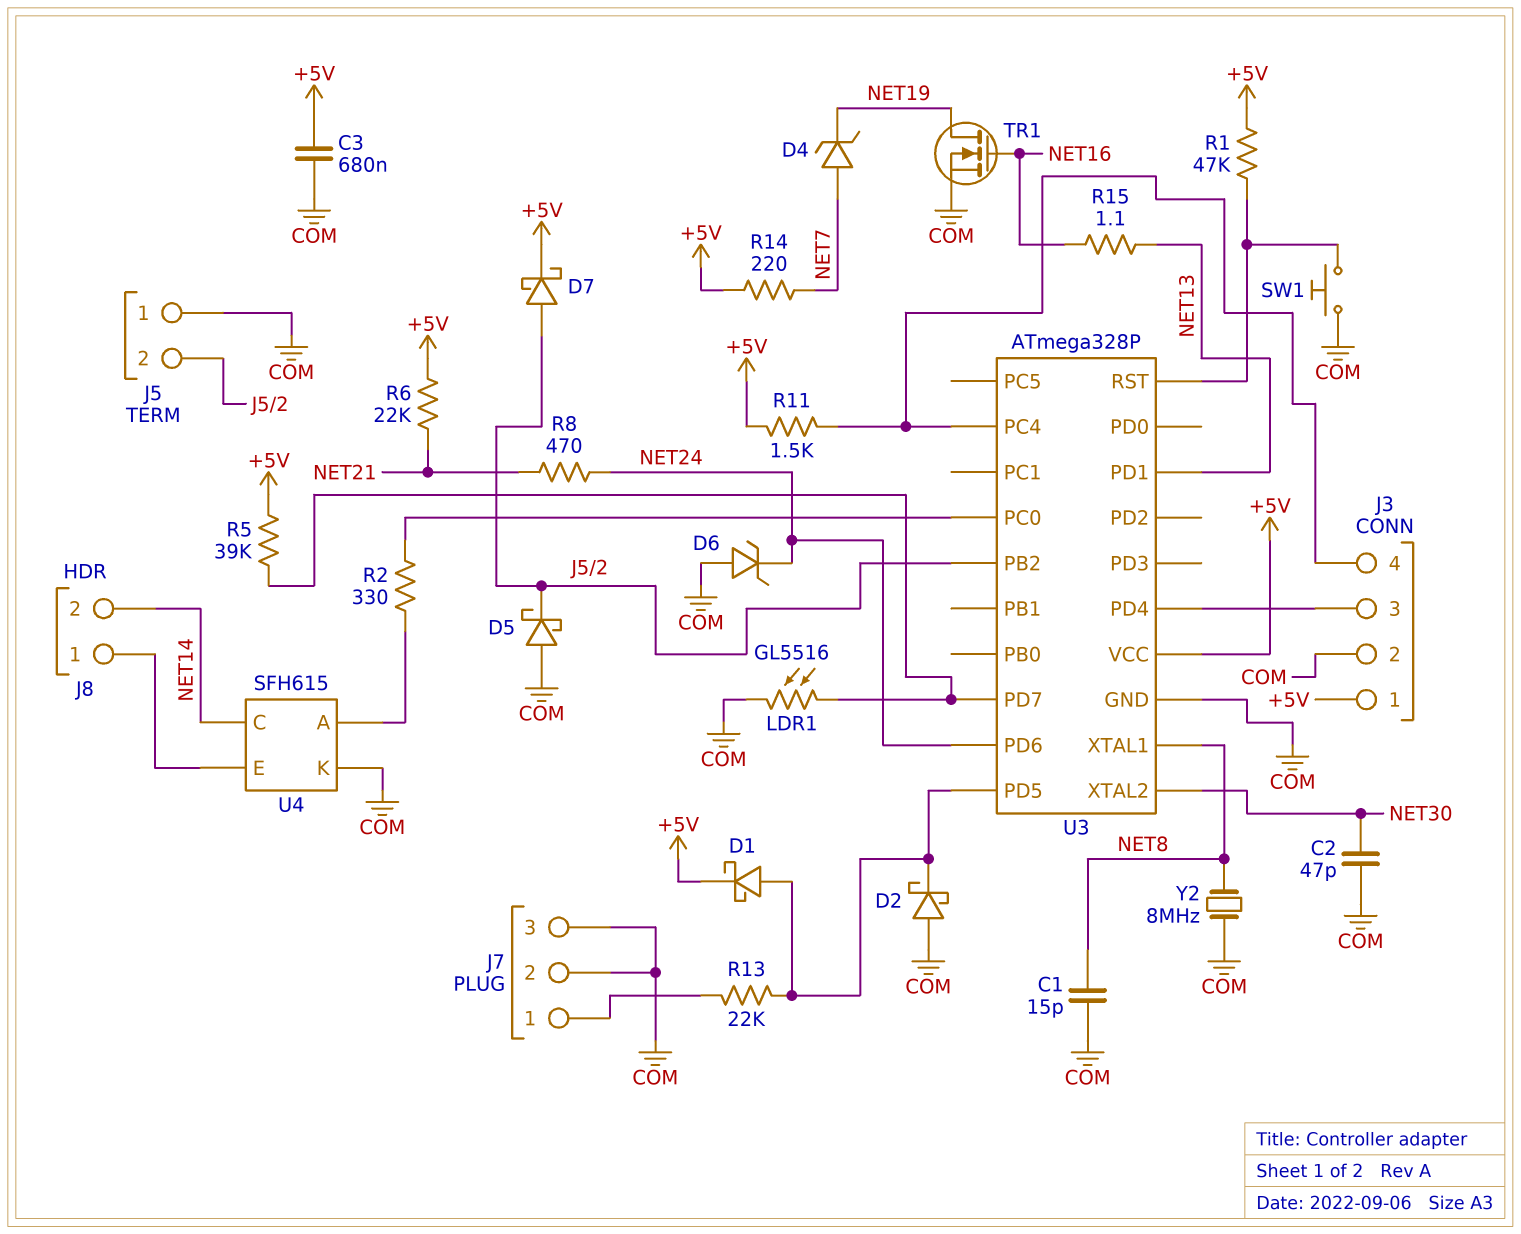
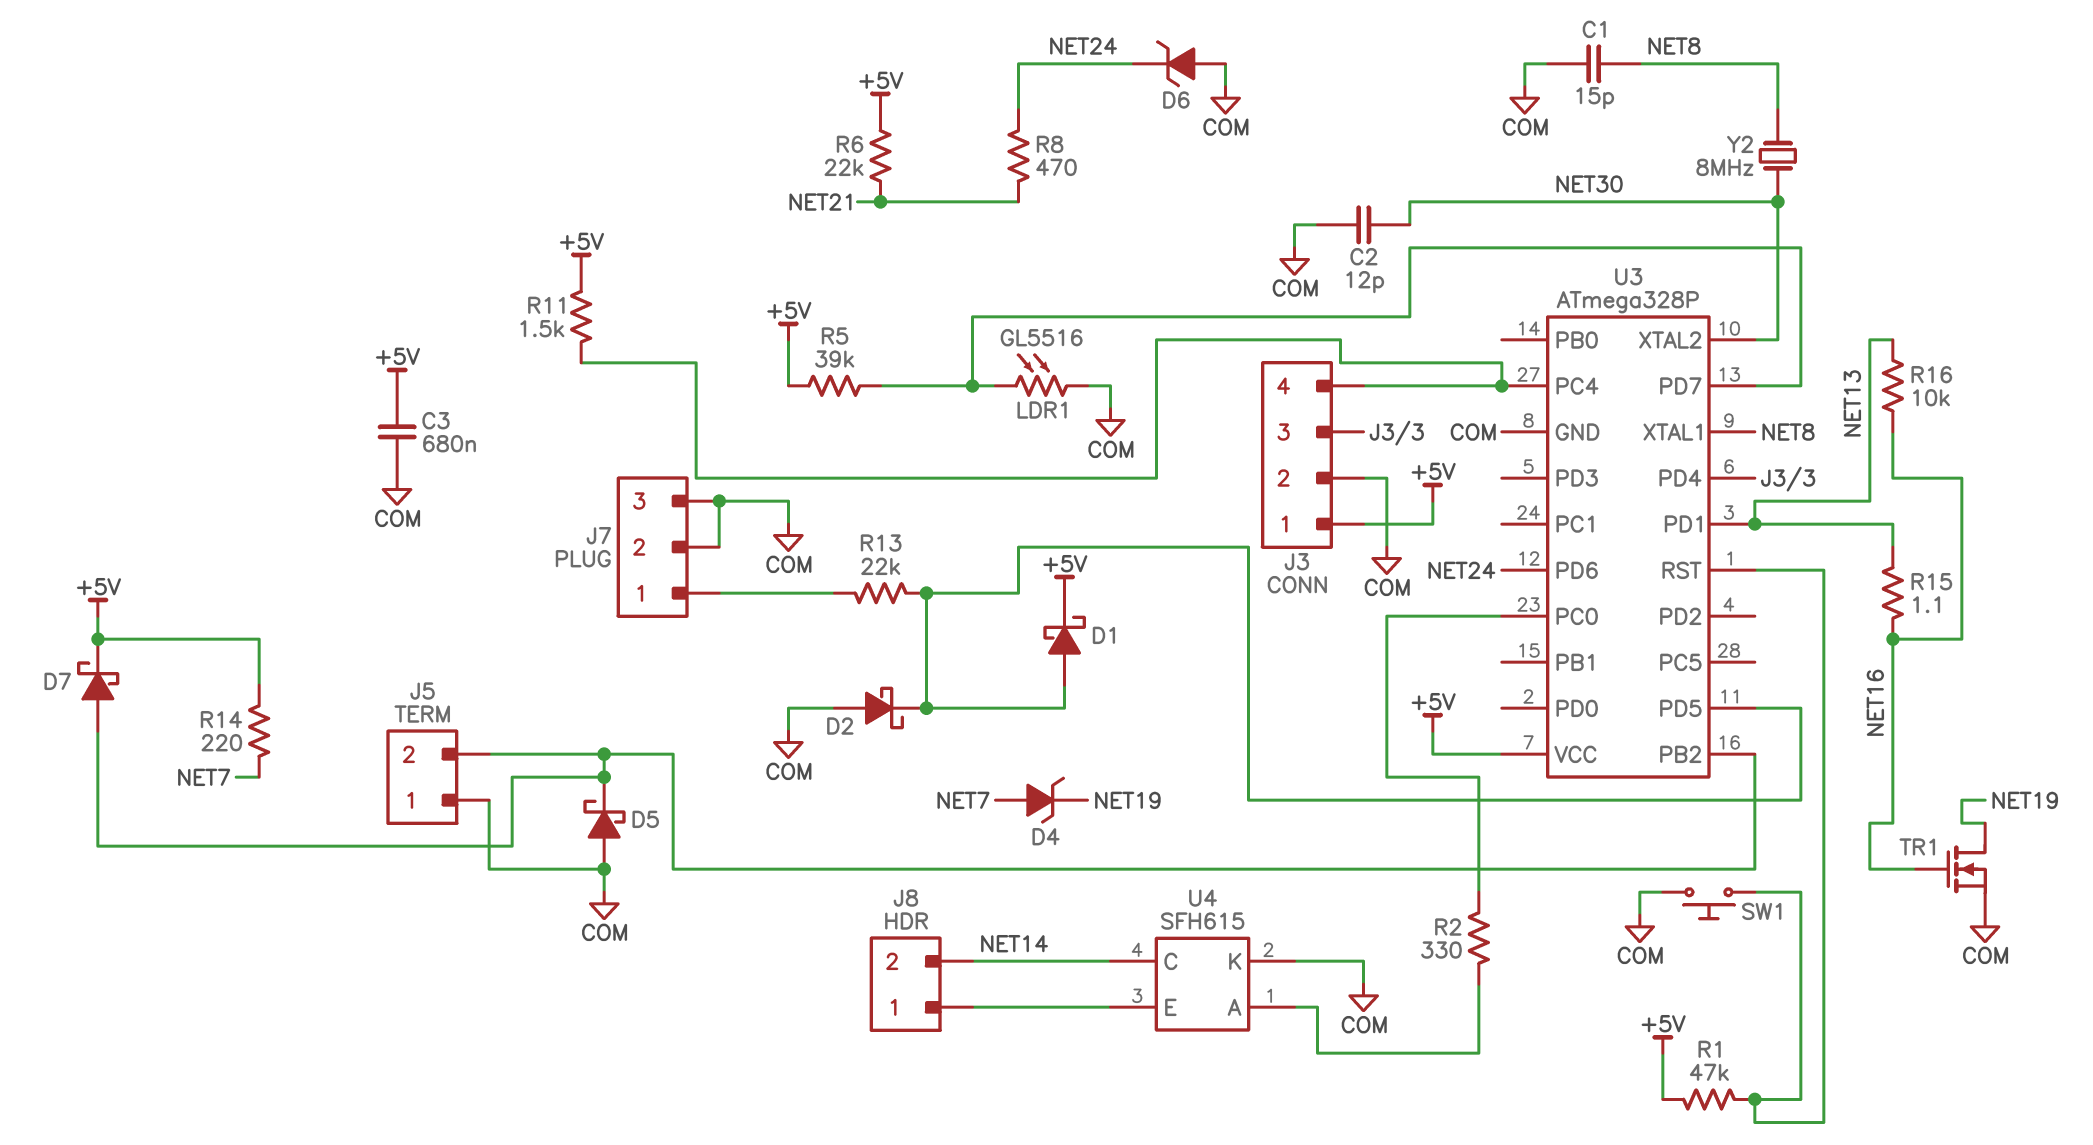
C2: 47pF (COM, NET30) -> 12pF (COM, NET30)
R16: none -> 10k (NET13, NET16)
Y2: 8MHz (COM, NET8) -> 8MHz (NET8, NET30)

